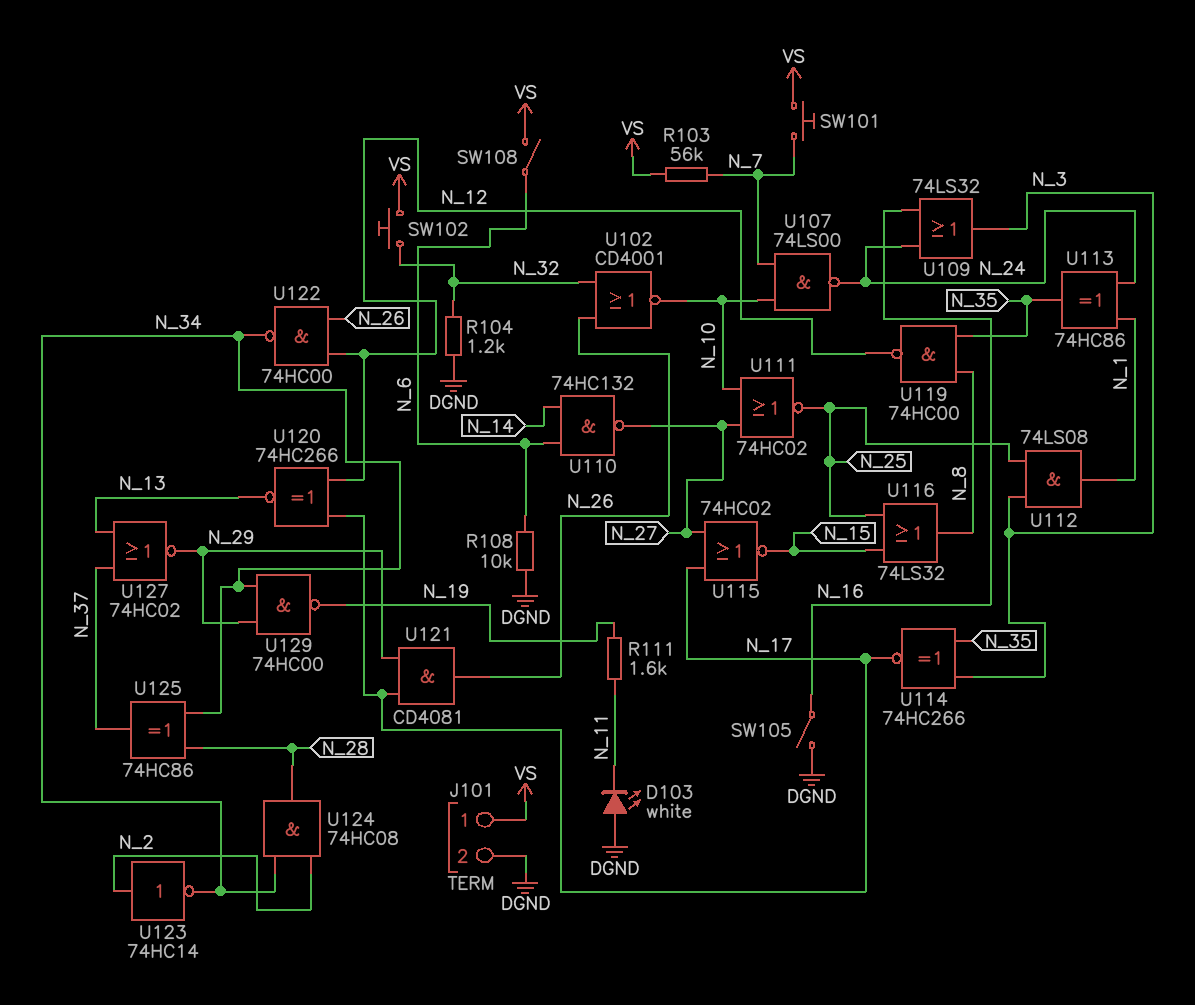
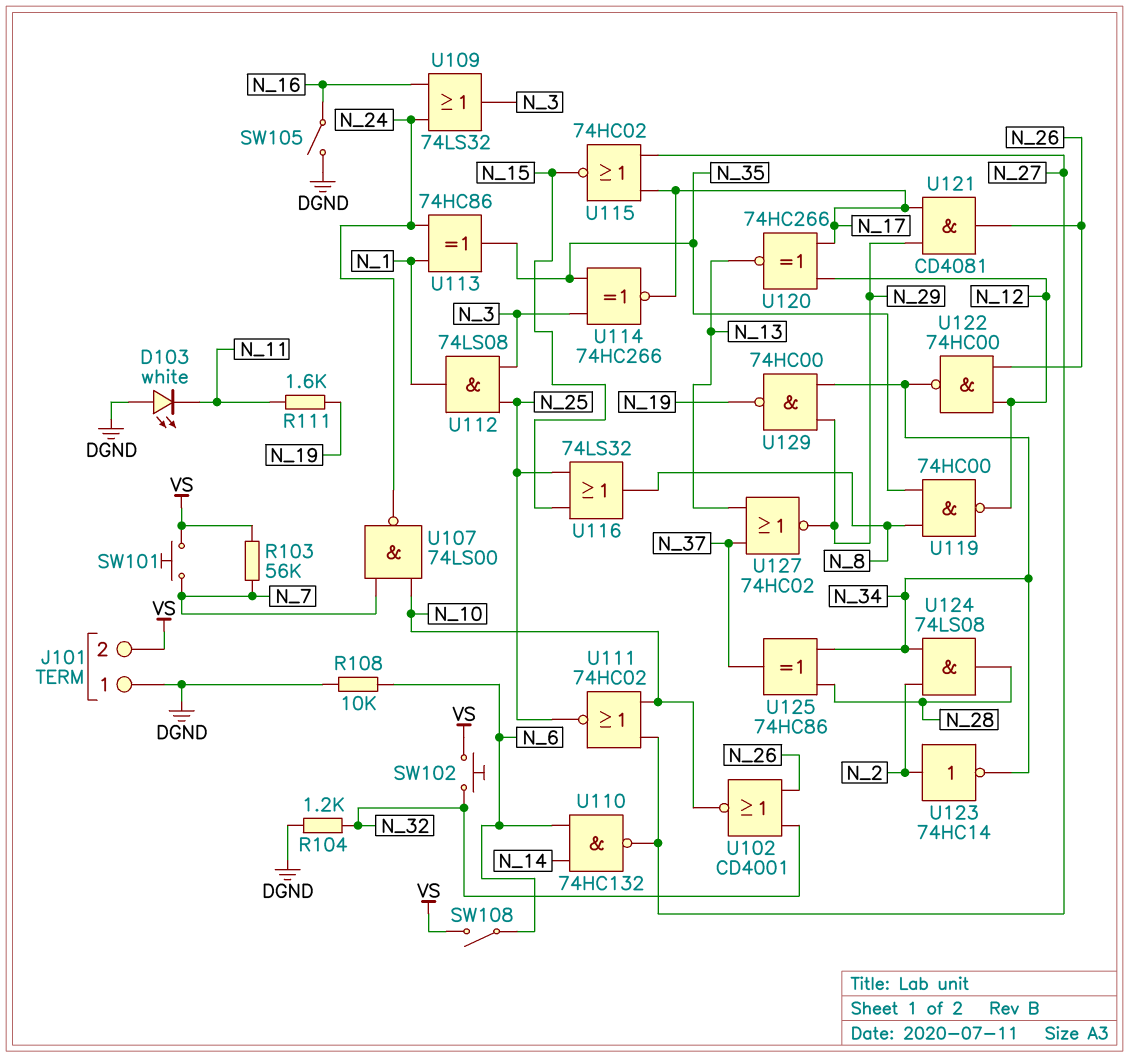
J101 pin 1: VS -> DGND
J101 pin 2: DGND -> VS
U124: AND 74HC08 (in N_2, in N_34, out N_28) -> AND 74LS08 (in N_2, in N_34, out N_28)

